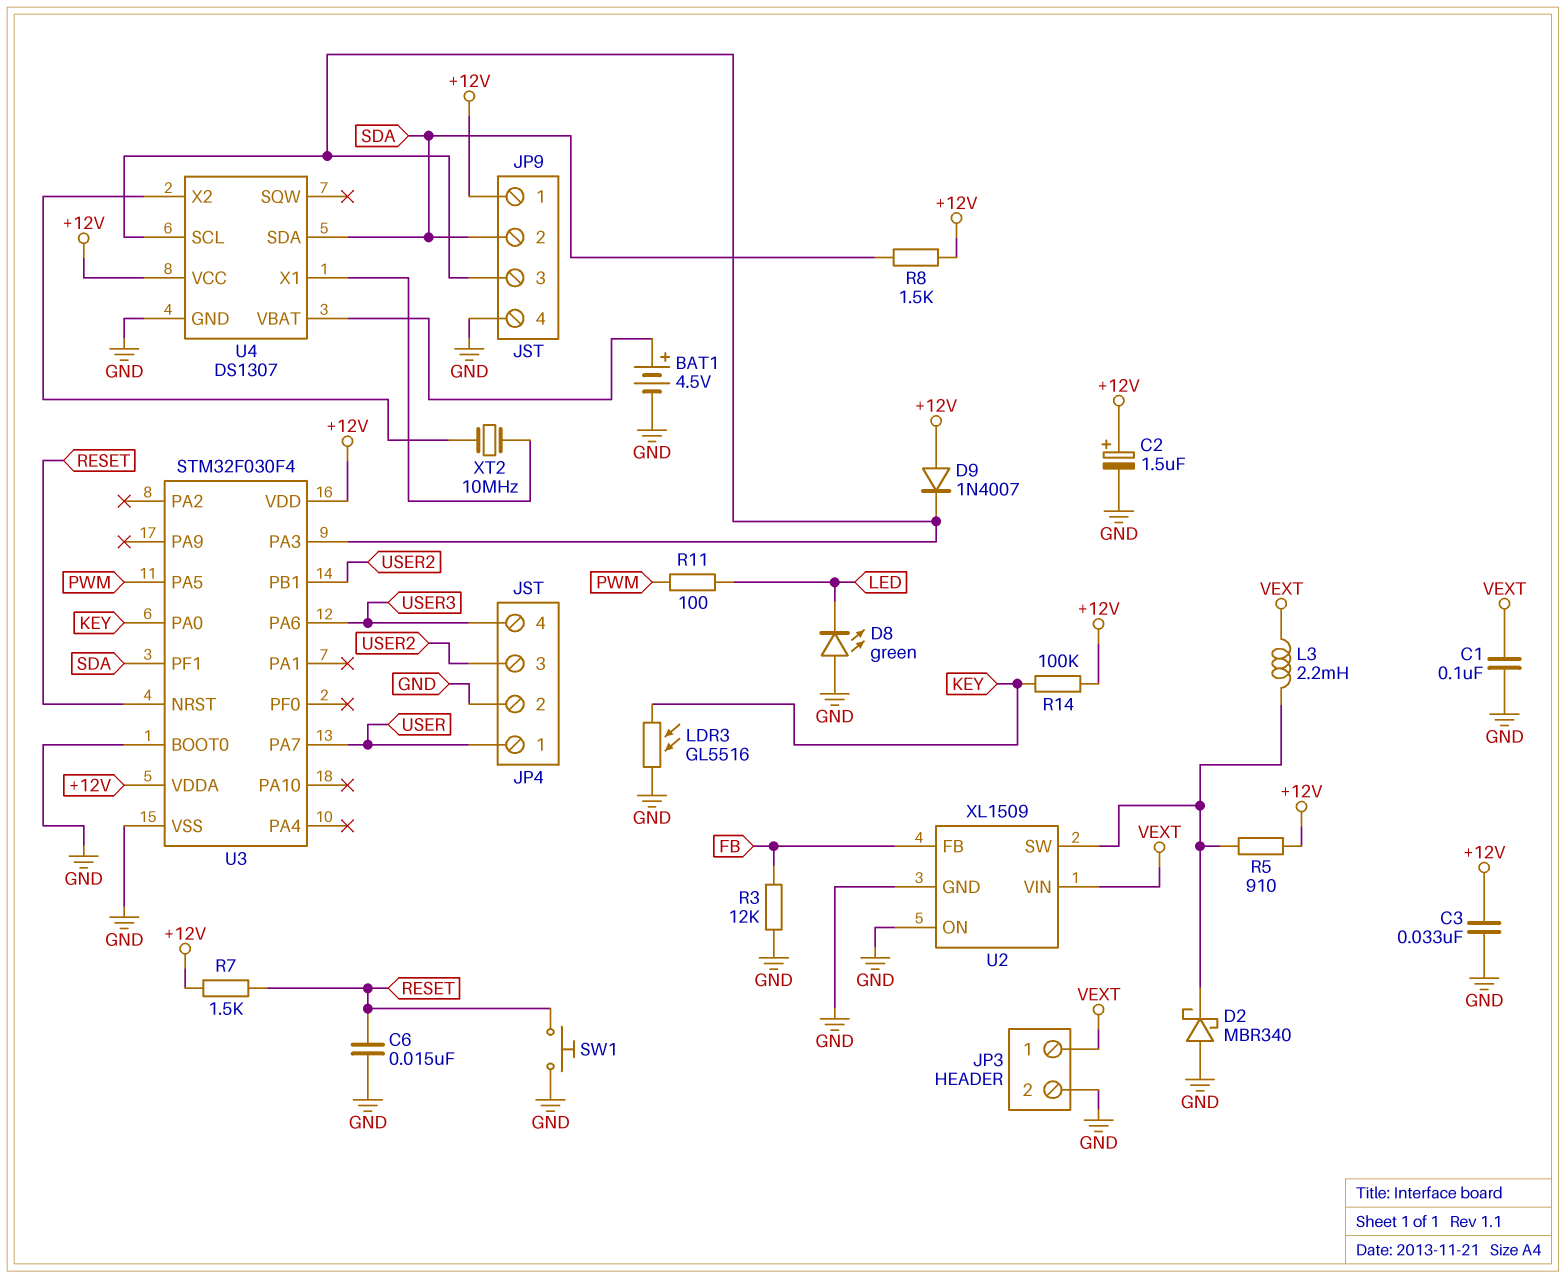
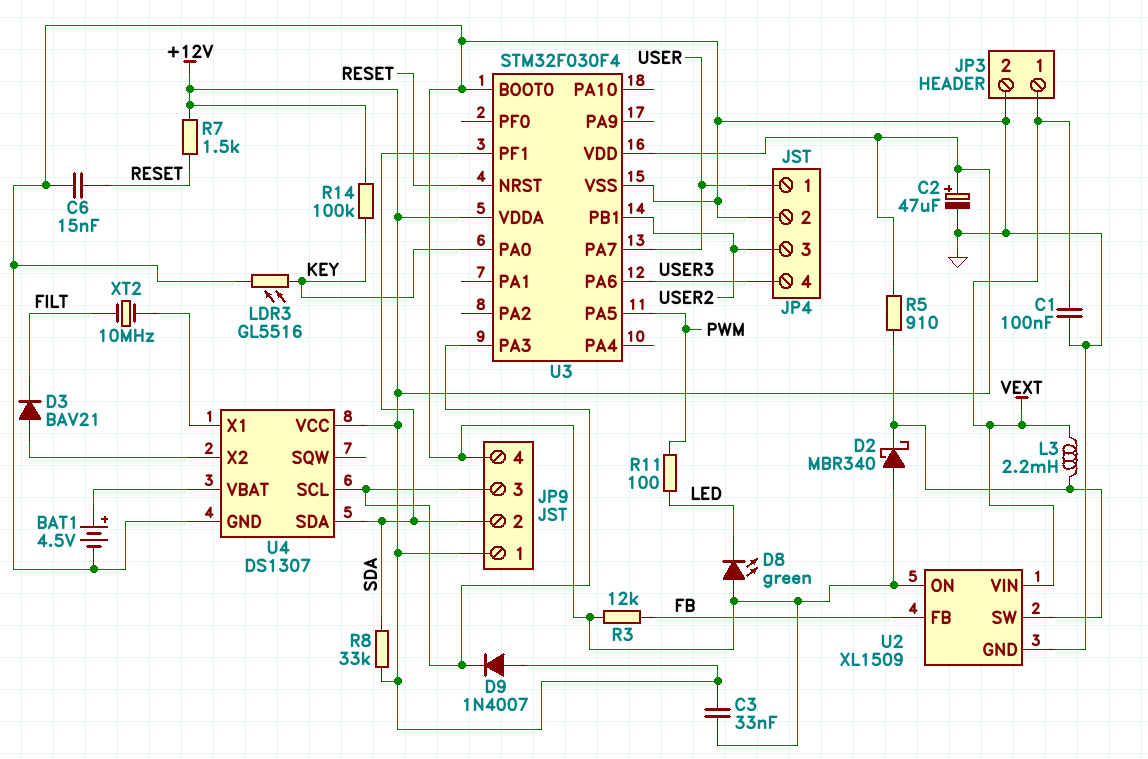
C2: 1.5uF (plus +12V, minus GND) -> 47uF (plus +12V, minus GND)
D3: none -> diode BAV21 (A U4/X2, K FILT)
R8: 1.5k (+12V, SDA) -> 33k (+12V, SDA)
SW1: button (GND, RESET) -> none
XT2: 10MHz (U4/X1, U4/X2) -> 10MHz (FILT, U4/X1)

